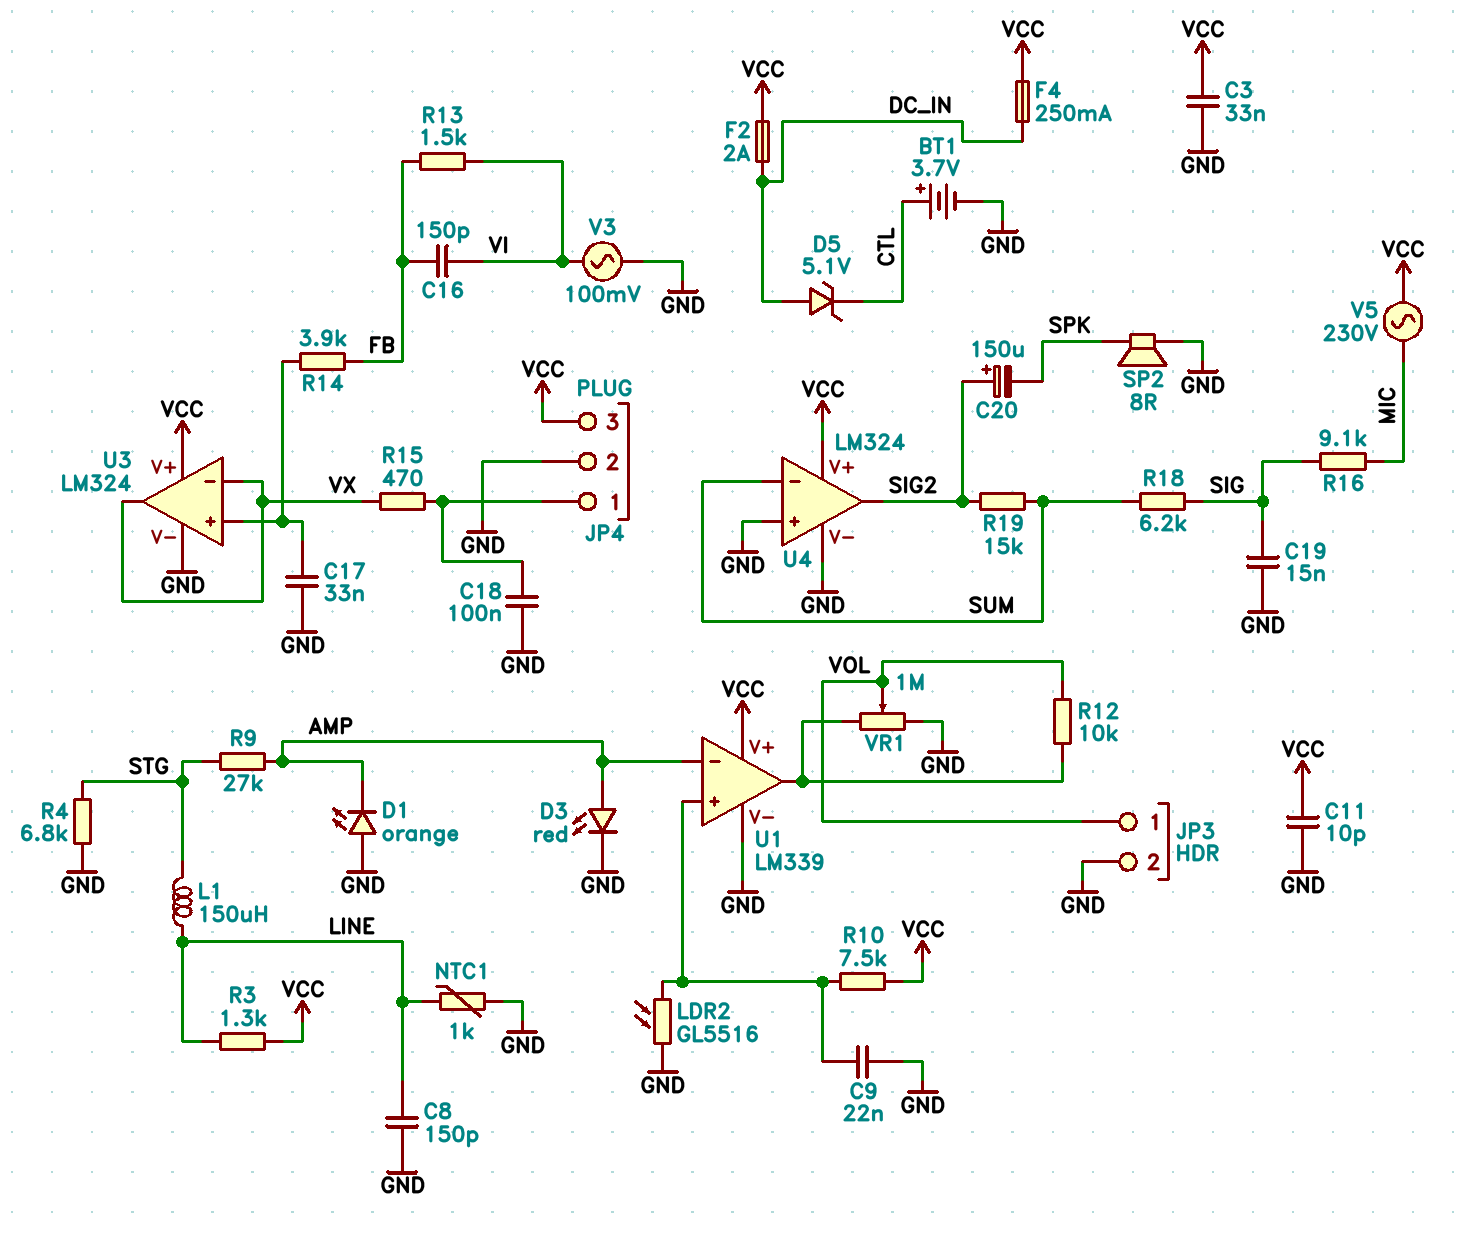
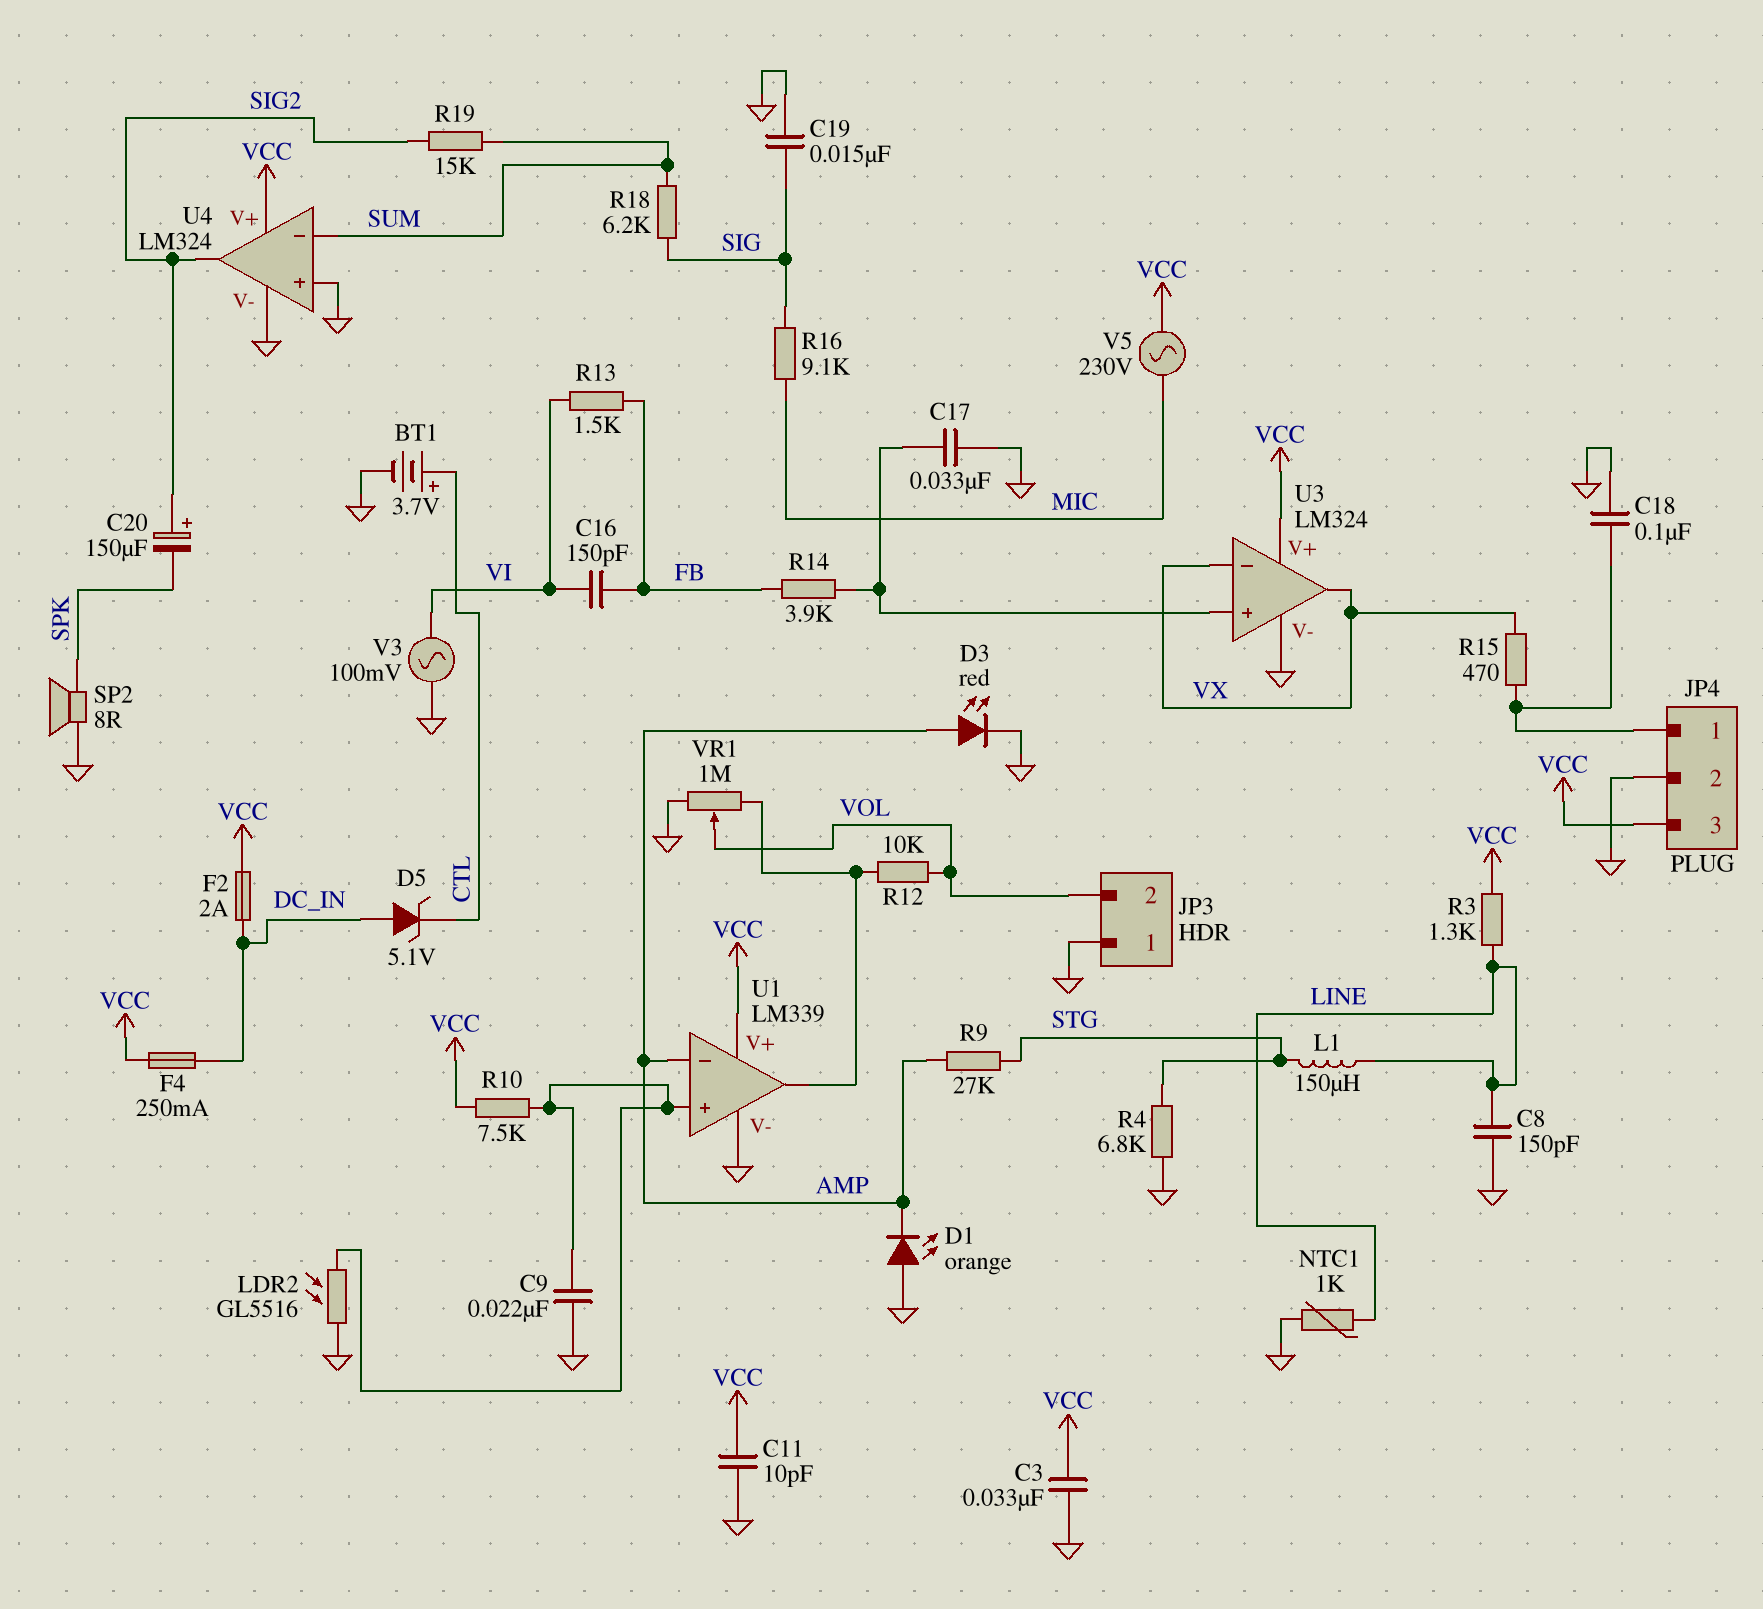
JP3 pin 1: VOL -> GND
JP3 pin 2: GND -> VOL

